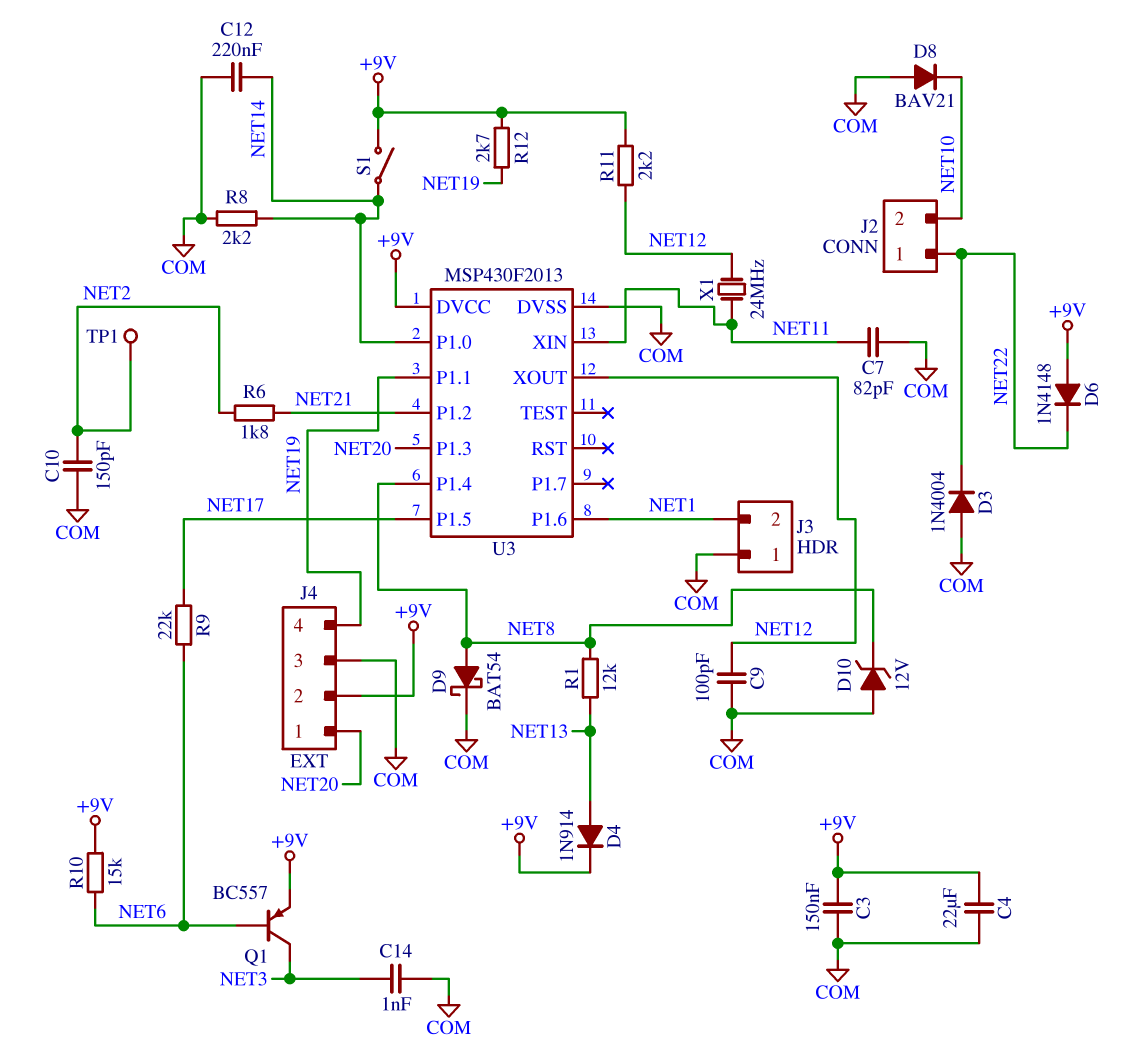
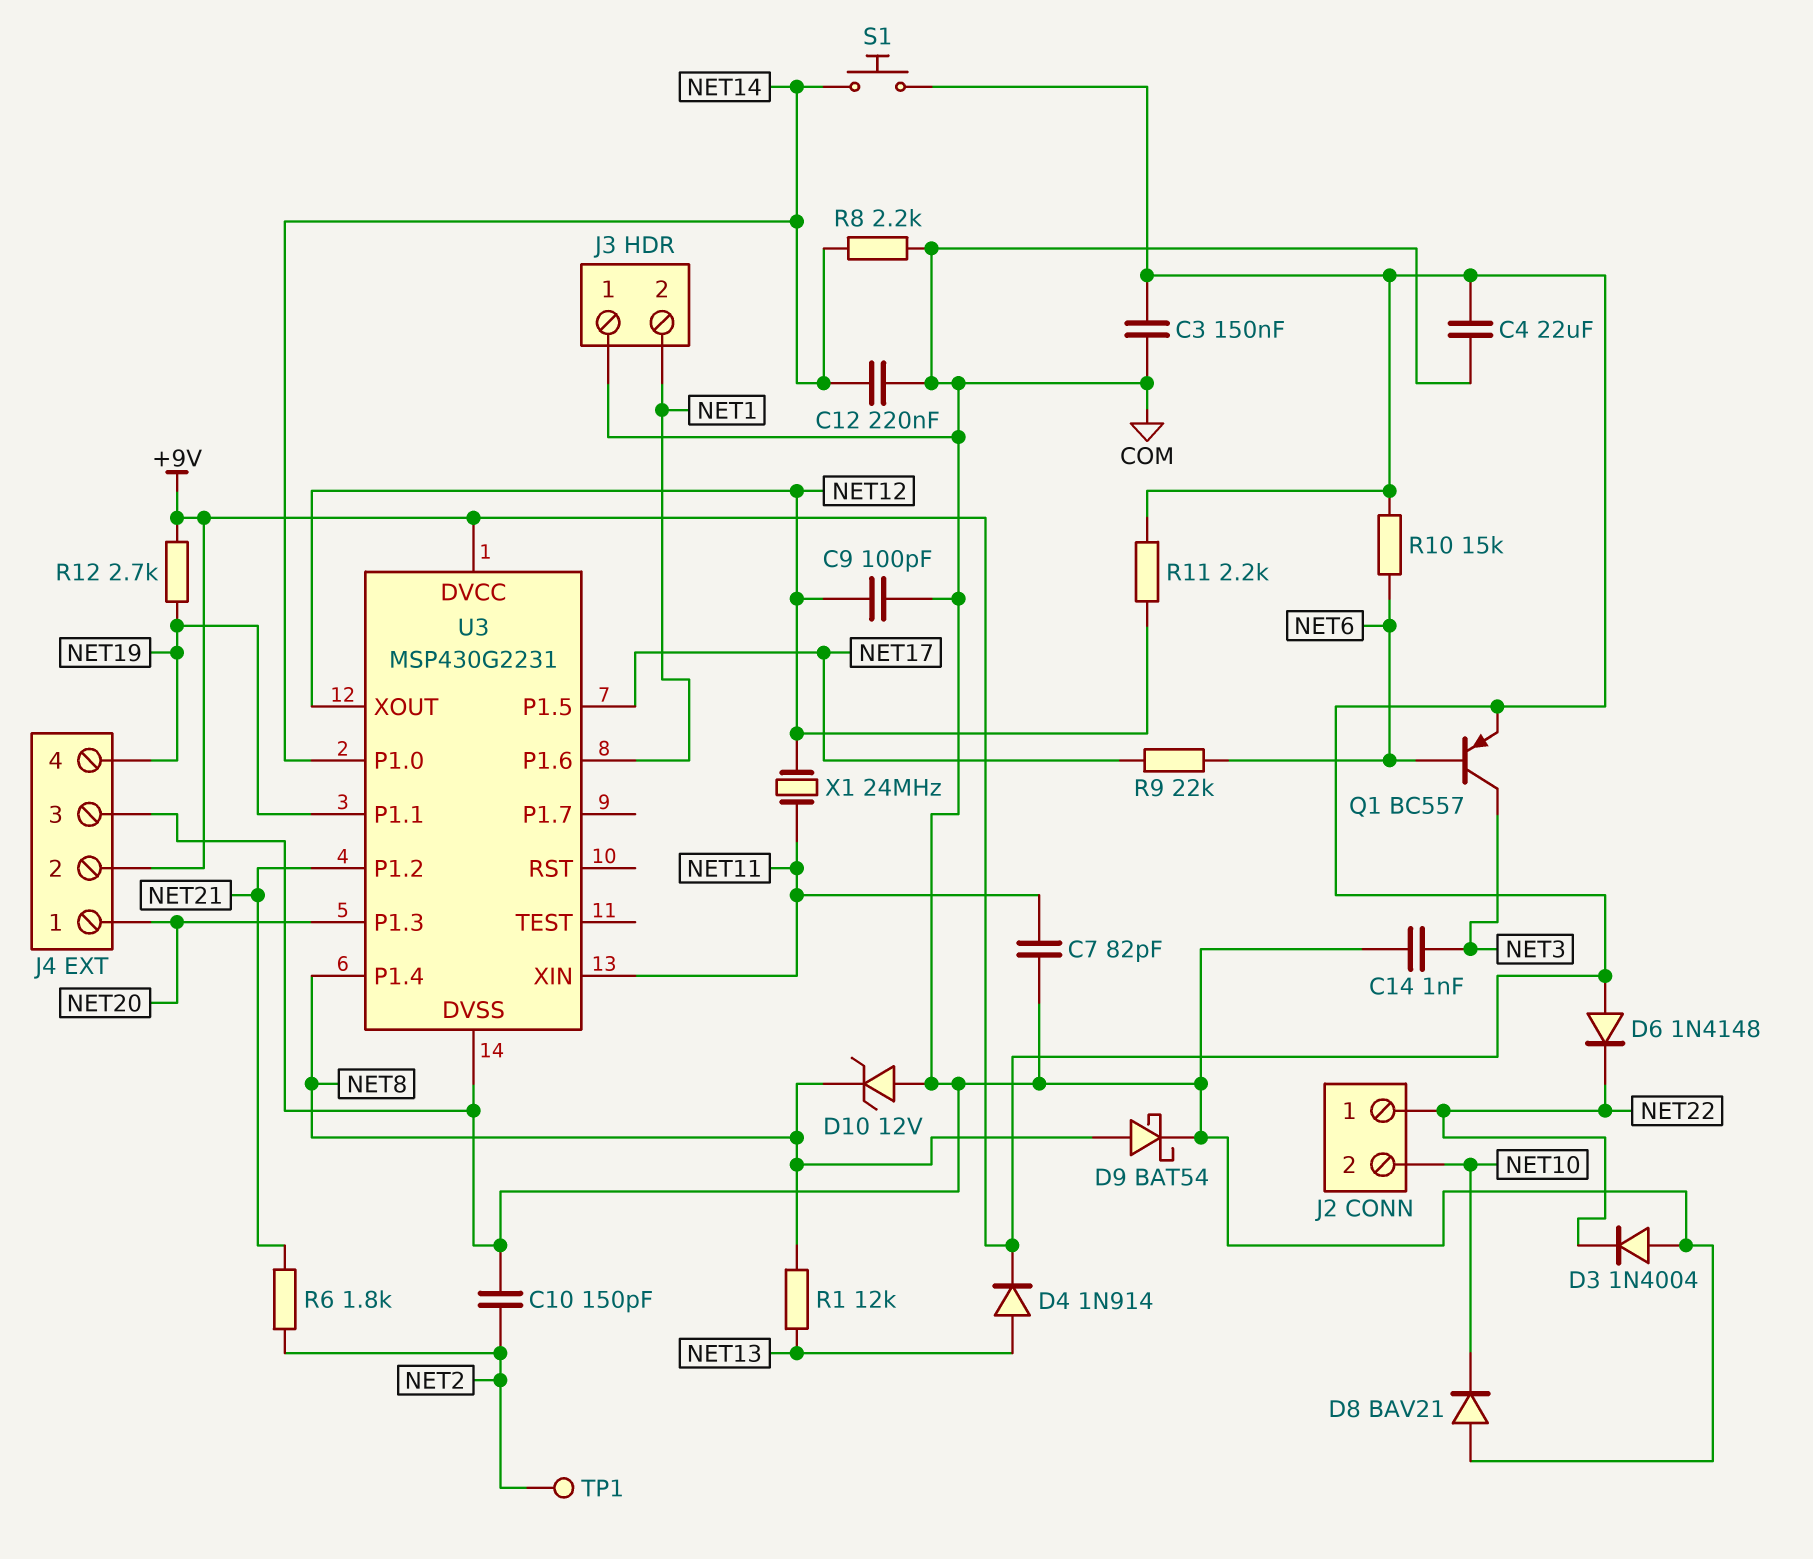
S1: switch (+9V, NET14) -> button (+9V, NET14)
U3: MSP430F2013 -> MSP430G2231

